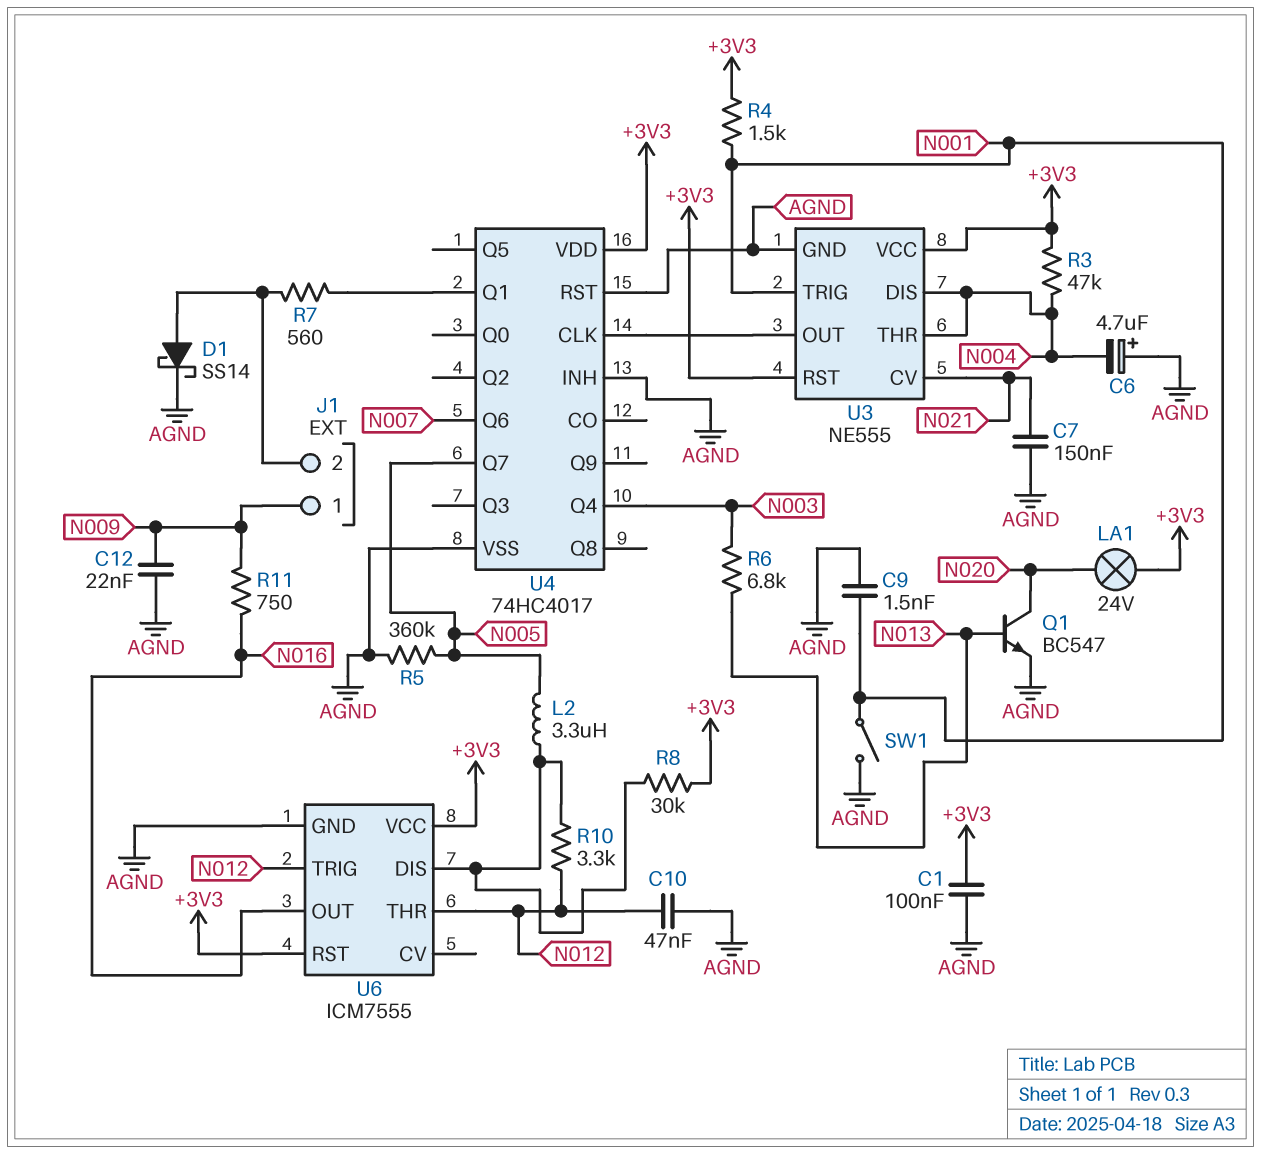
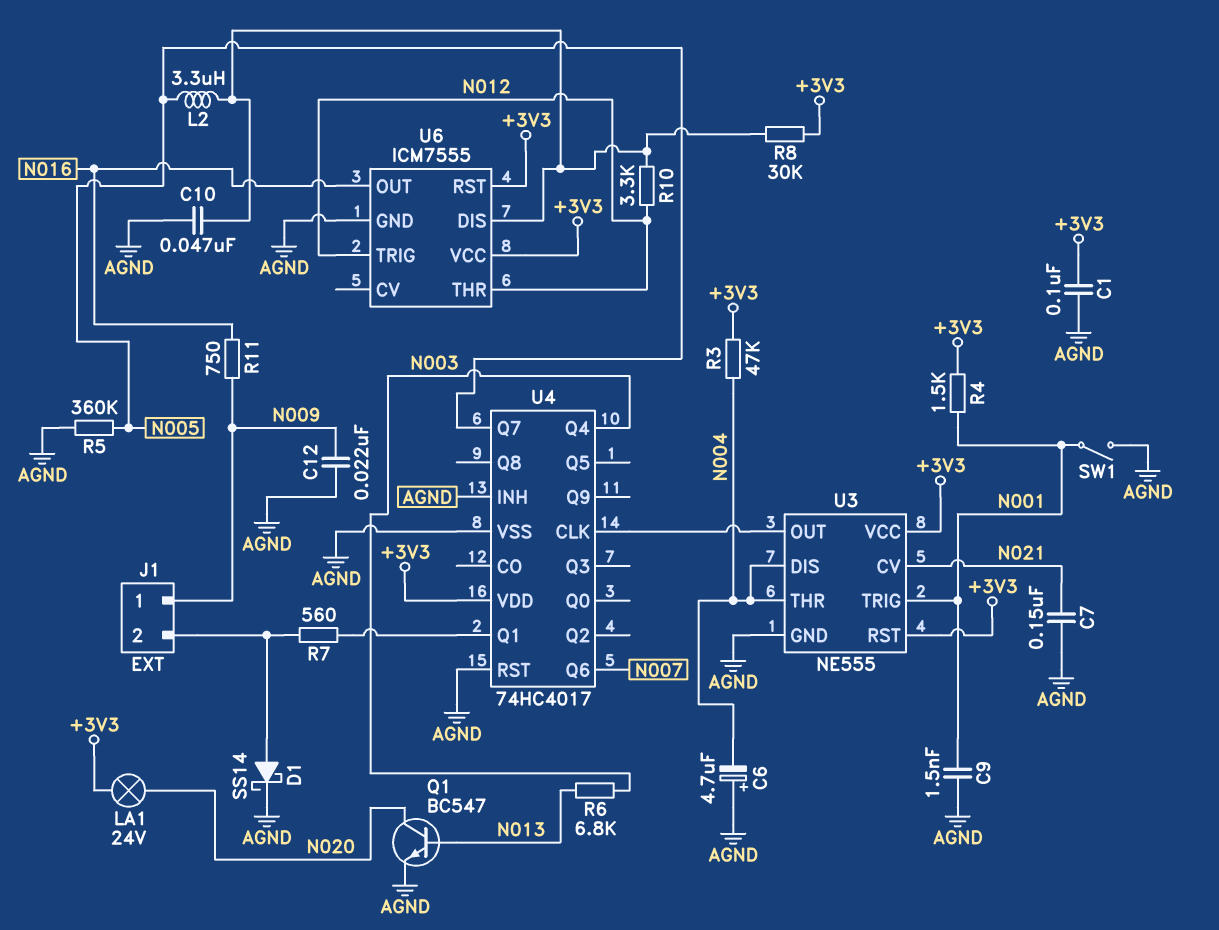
C10: 47nF (AGND, N012) -> 47nF (AGND, U6/DIS)

